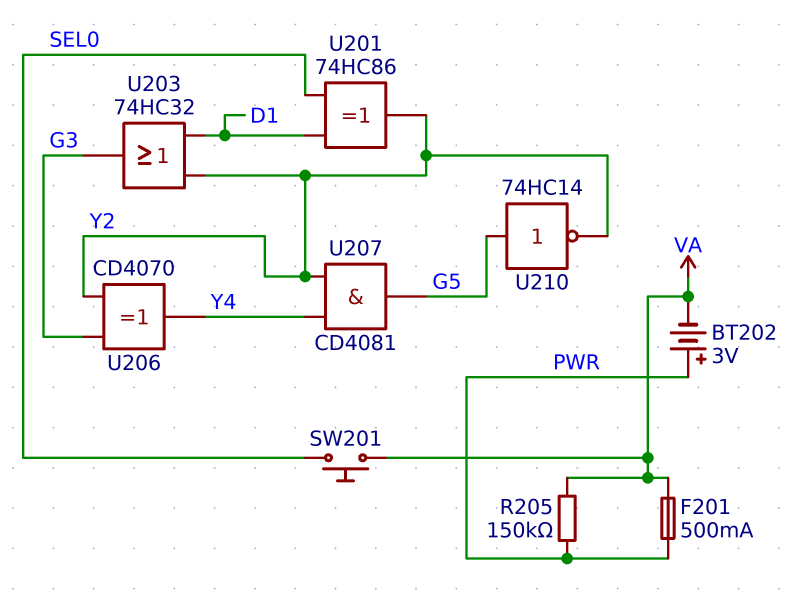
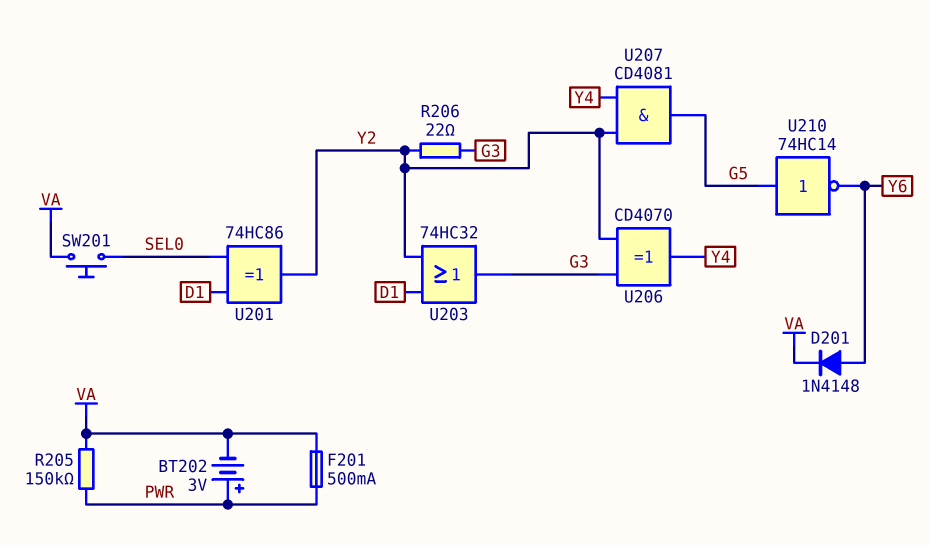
D201: none -> diode 1N4148 (A Y6, K VA)
R206: none -> 22 (G3, Y2)
U210: NOT 74HC14 (in G5, out Y2) -> NOT 74HC14 (in G5, out Y6)

